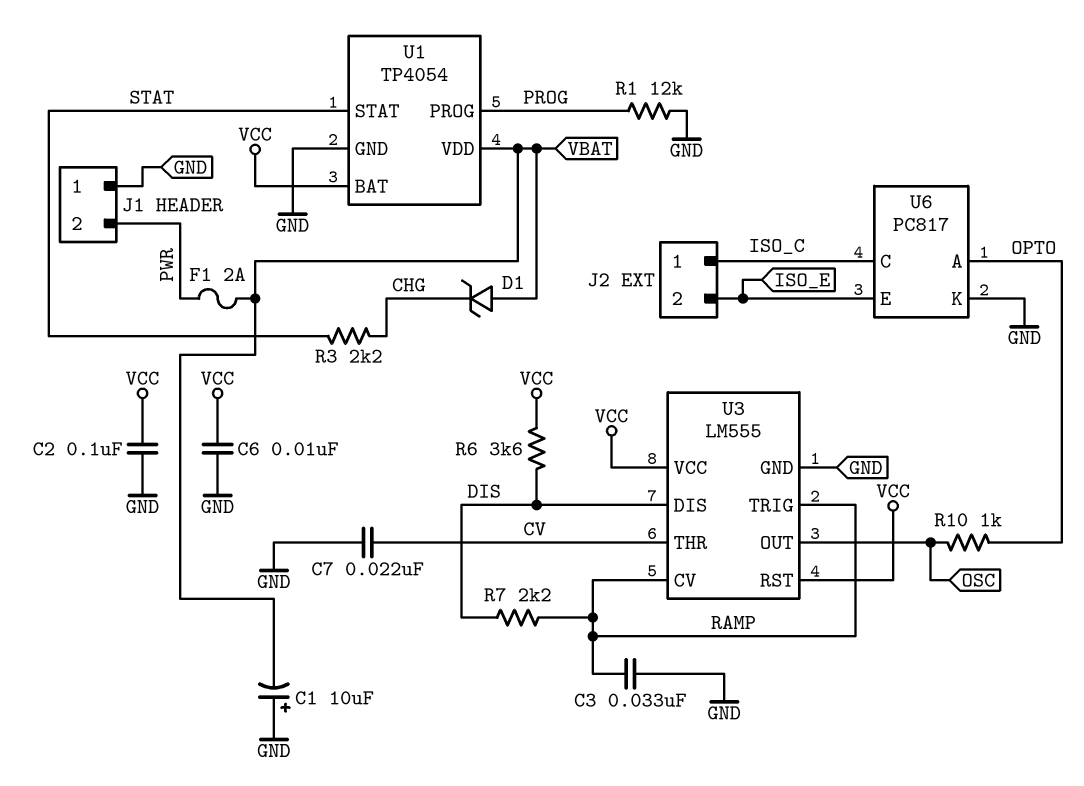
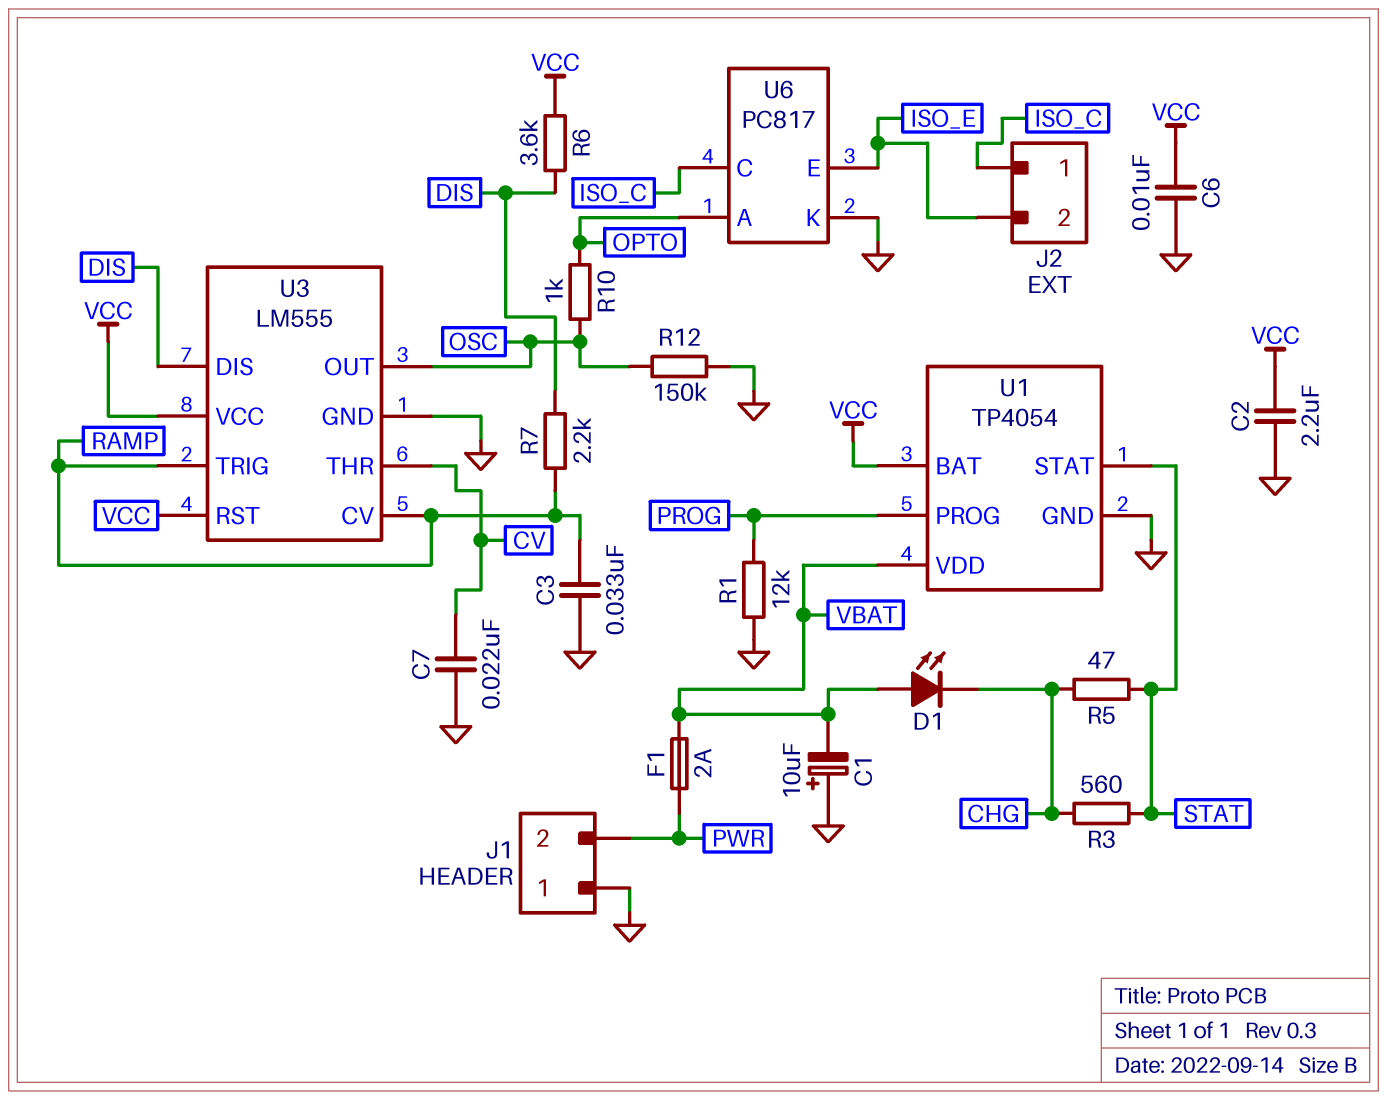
C2: 100nF (GND, VCC) -> 2.2uF (GND, VCC)
D1: zener (A VBAT, K CHG) -> LED (A VBAT, K CHG)
R3: 2.2k (CHG, STAT) -> 560 (CHG, STAT)
R5: none -> 47 (CHG, STAT)
R12: none -> 150k (GND, OSC)

